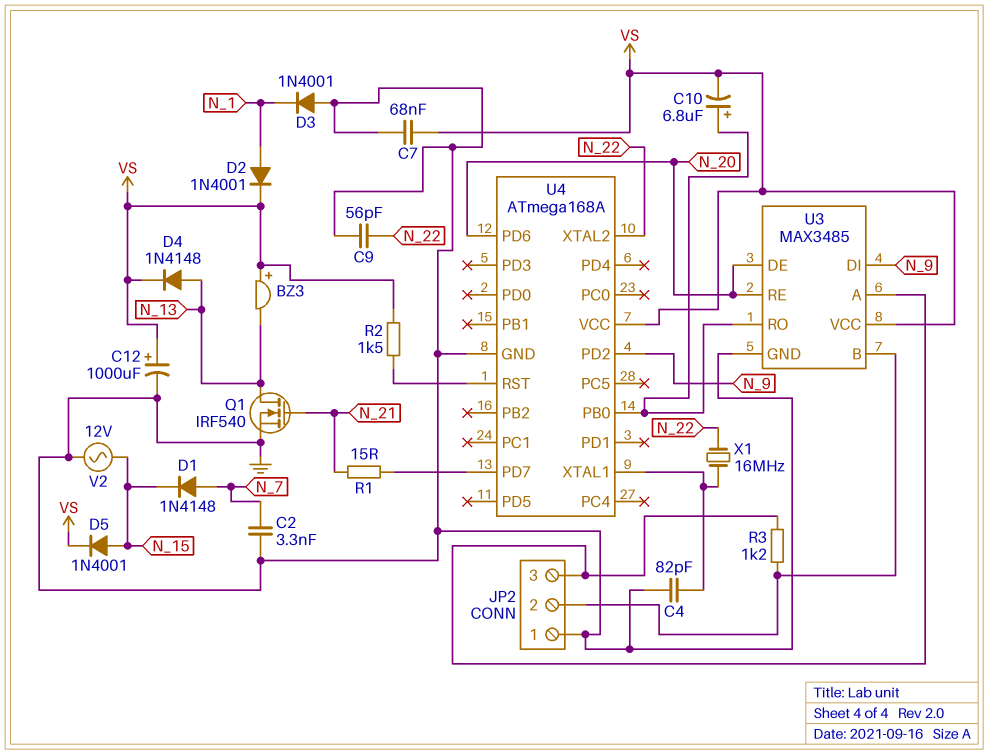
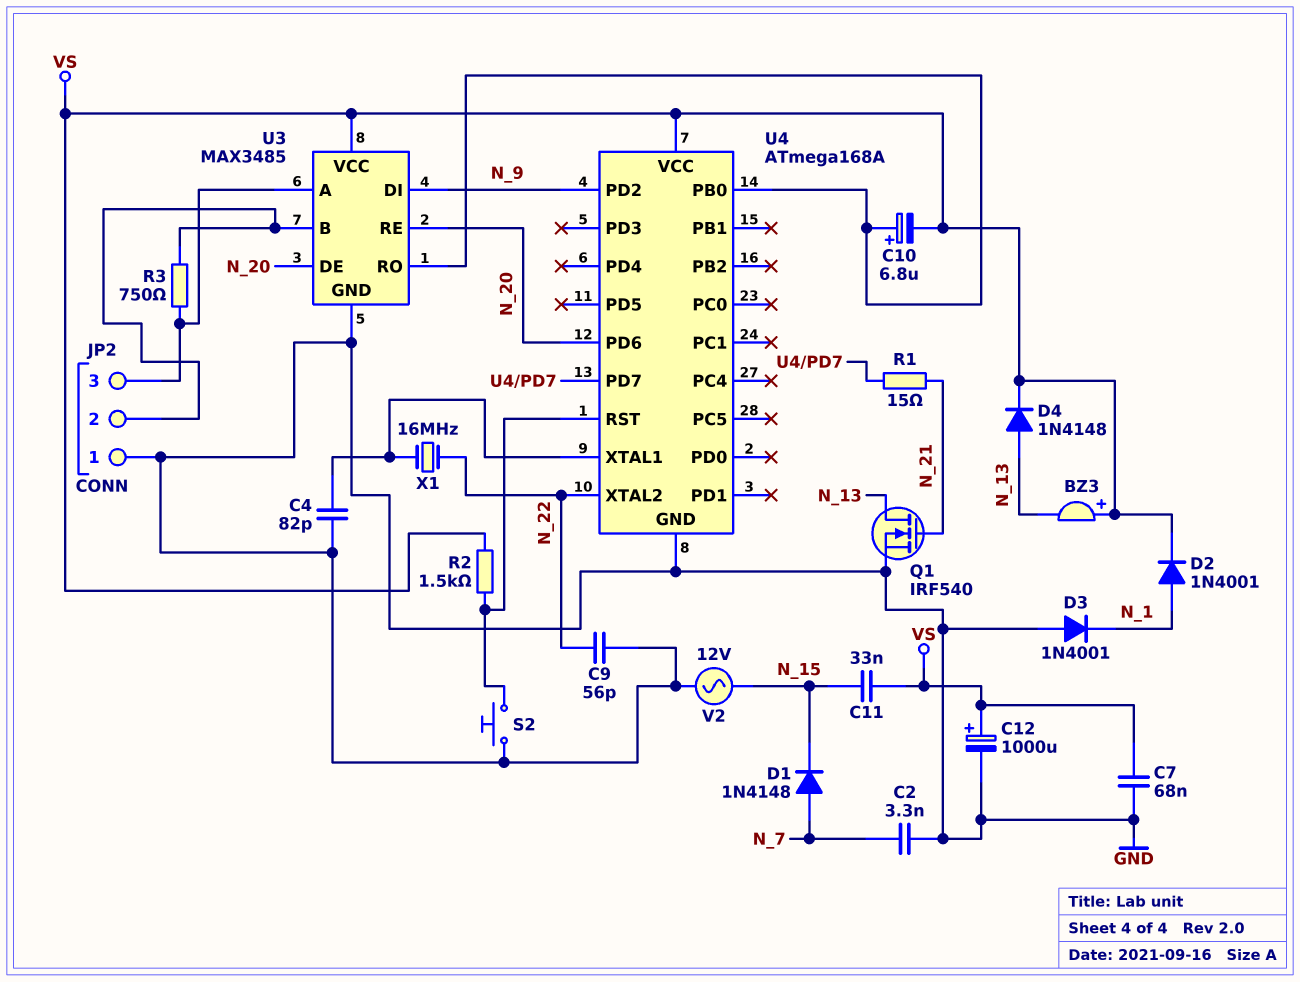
C11: none -> 33nF (N_15, VS)
D5: diode 1N4001 (A N_15, K VS) -> none
R3: 1.2k (JP2/2, JP2/3) -> 750 (JP2/2, JP2/3)
S2: none -> button (GND, U4/RST)

